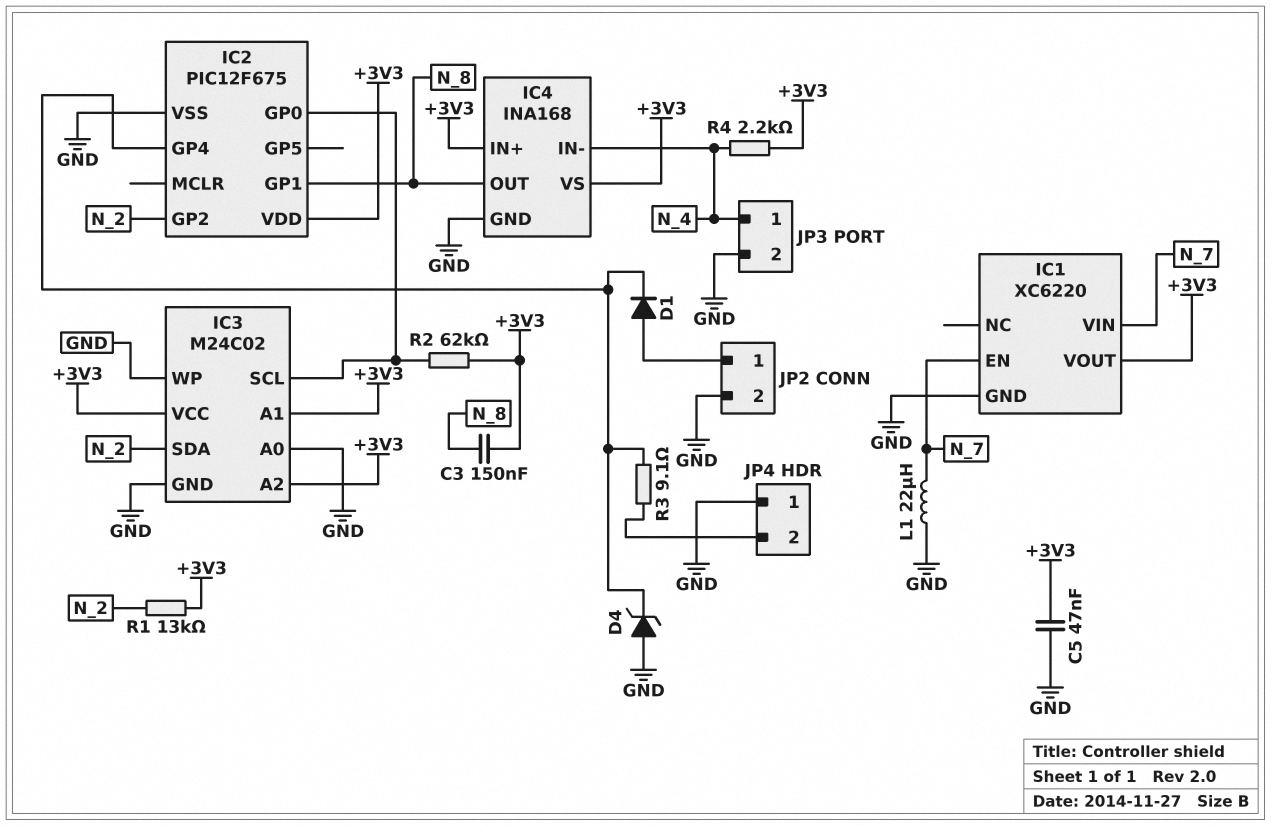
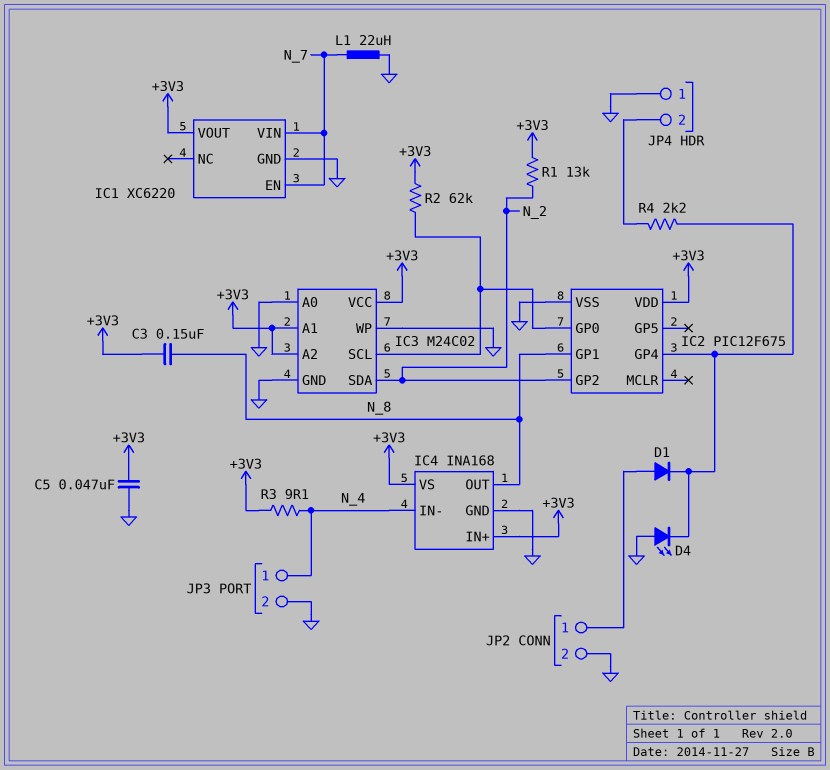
D4: zener (A GND, K IC2/GP4) -> LED (A GND, K IC2/GP4)
R3: 9.1 (IC2/GP4, JP4/2) -> 9.1 (+3V3, N_4)
R4: 2.2k (+3V3, N_4) -> 2.2k (IC2/GP4, JP4/2)

